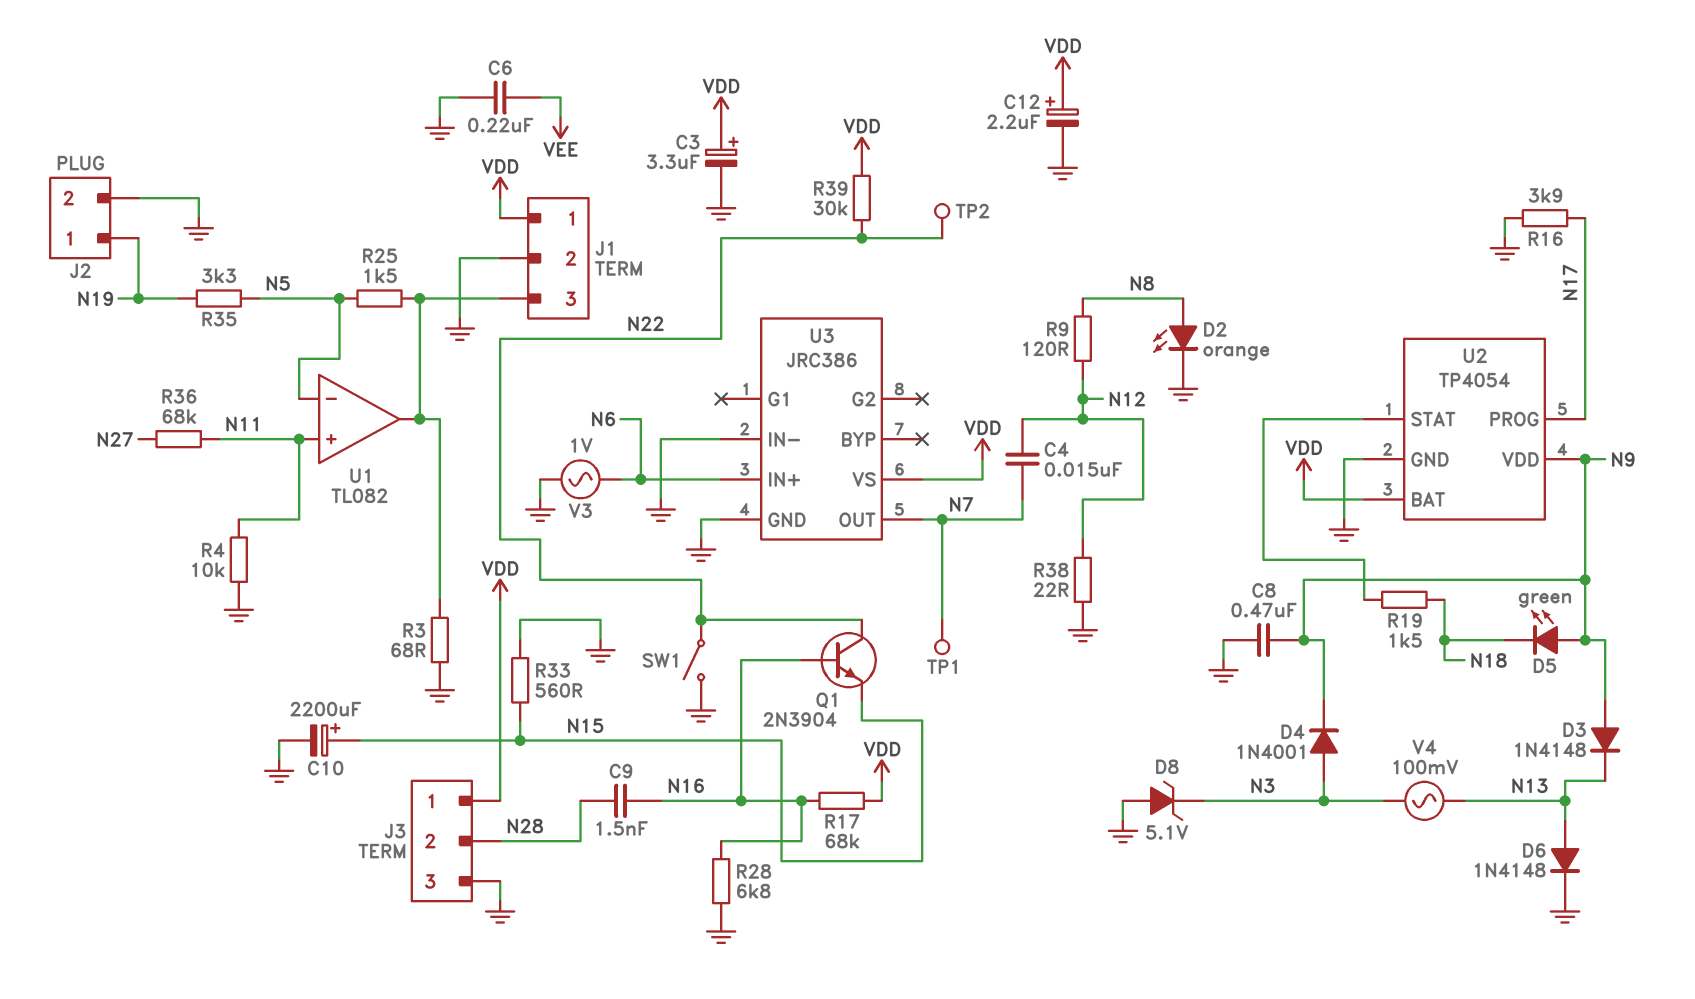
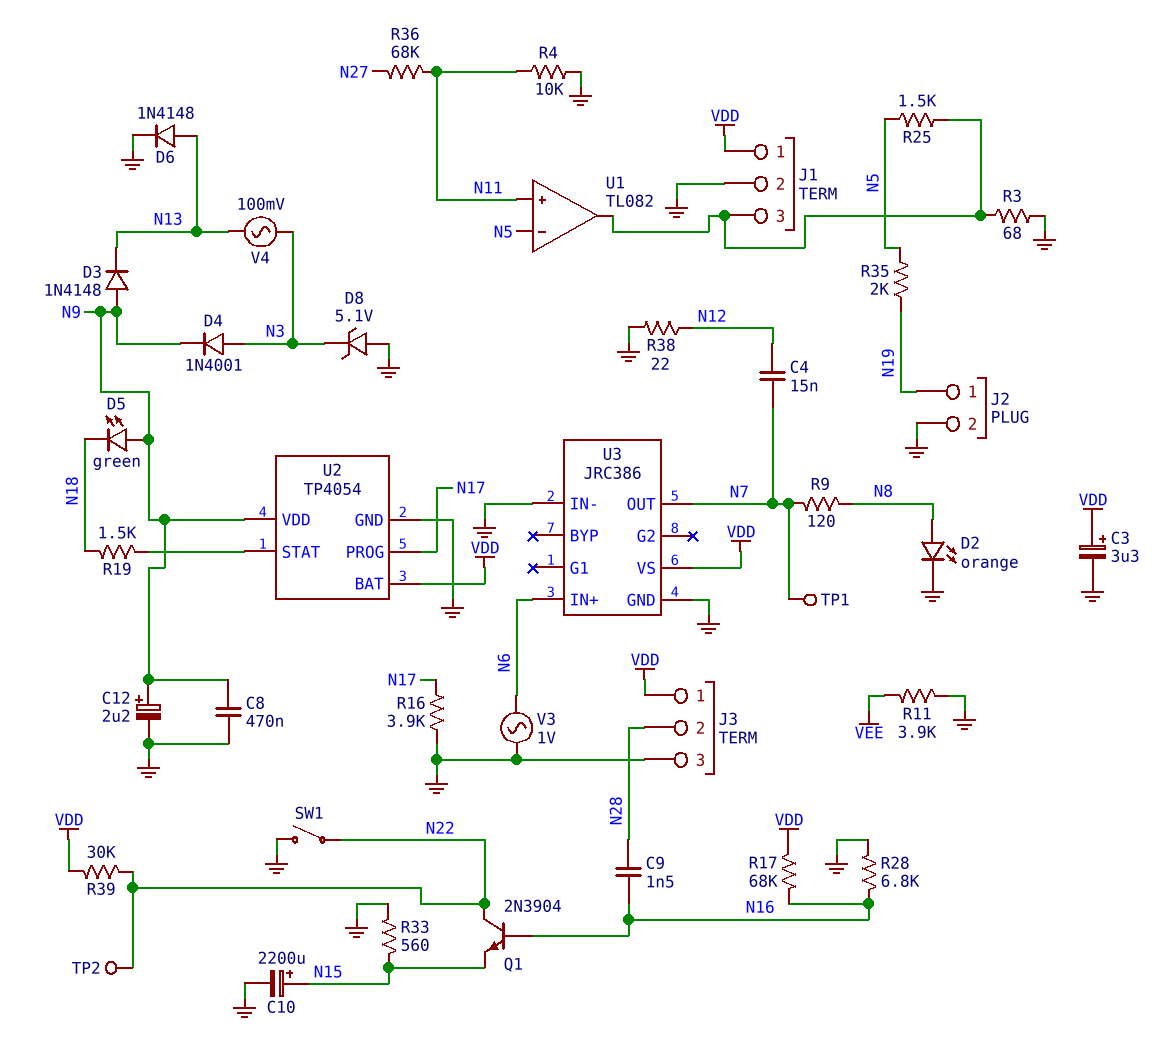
C6: 220nF (GND, VEE) -> none
C12: 2.2uF (plus VDD, minus GND) -> 2.2uF (plus N9, minus GND)
R9: 120 (N8, N12) -> 120 (N7, N8)
R11: none -> 3.9k (GND, VEE)
R35: 3.3k (N5, N19) -> 2k (N5, N19)

